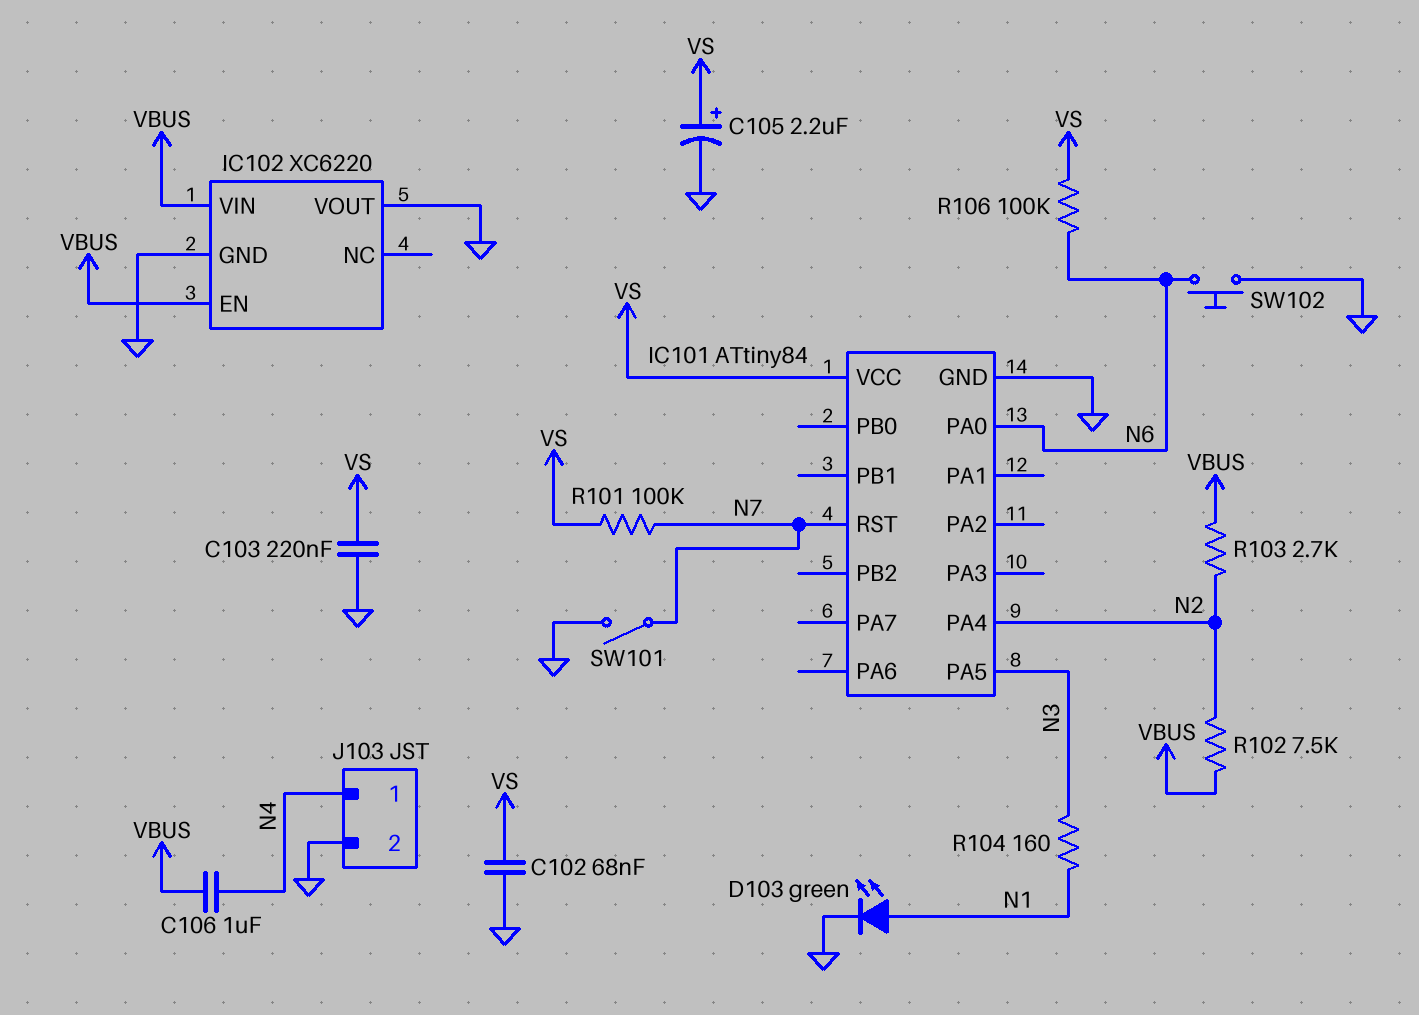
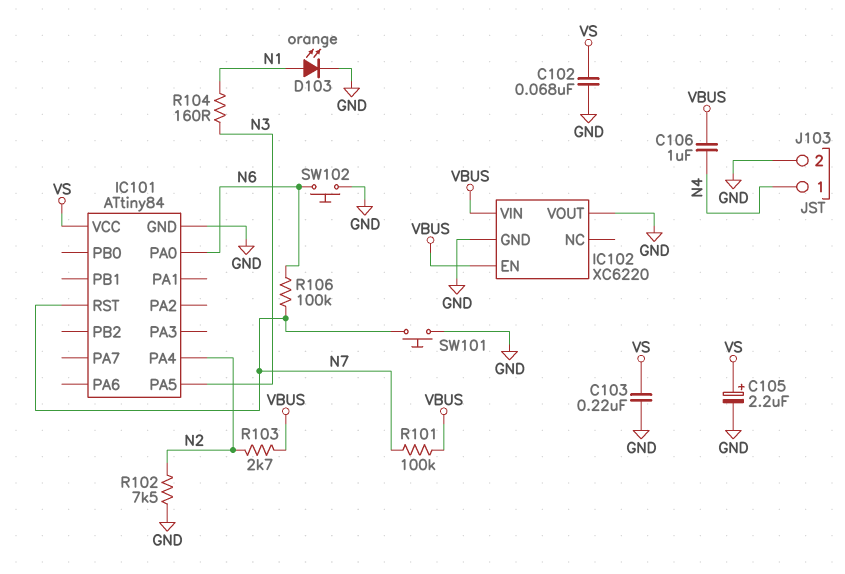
D103: LED green (A N1, K GND) -> LED orange (A N1, K GND)
R101: 100k (N7, VS) -> 100k (N7, VBUS)
R102: 7.5k (N2, VBUS) -> 7.5k (GND, N2)
R106: 100k (N6, VS) -> 100k (N6, N7)
SW101: switch (GND, N7) -> button (GND, N7)

